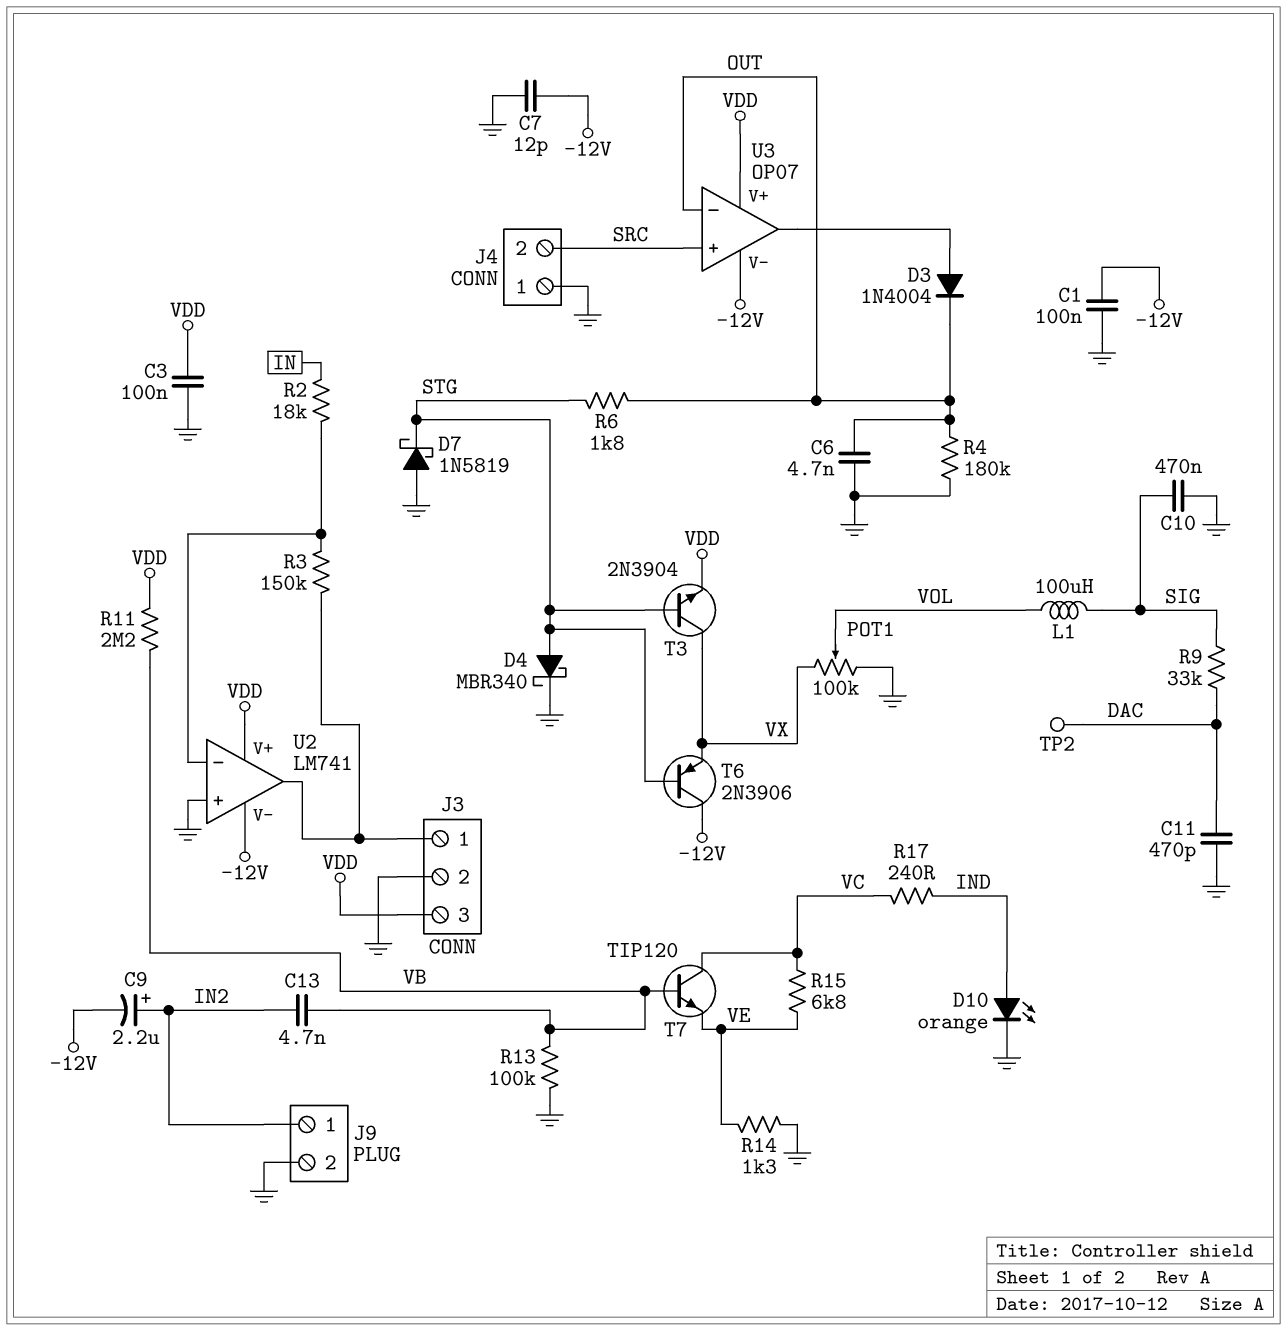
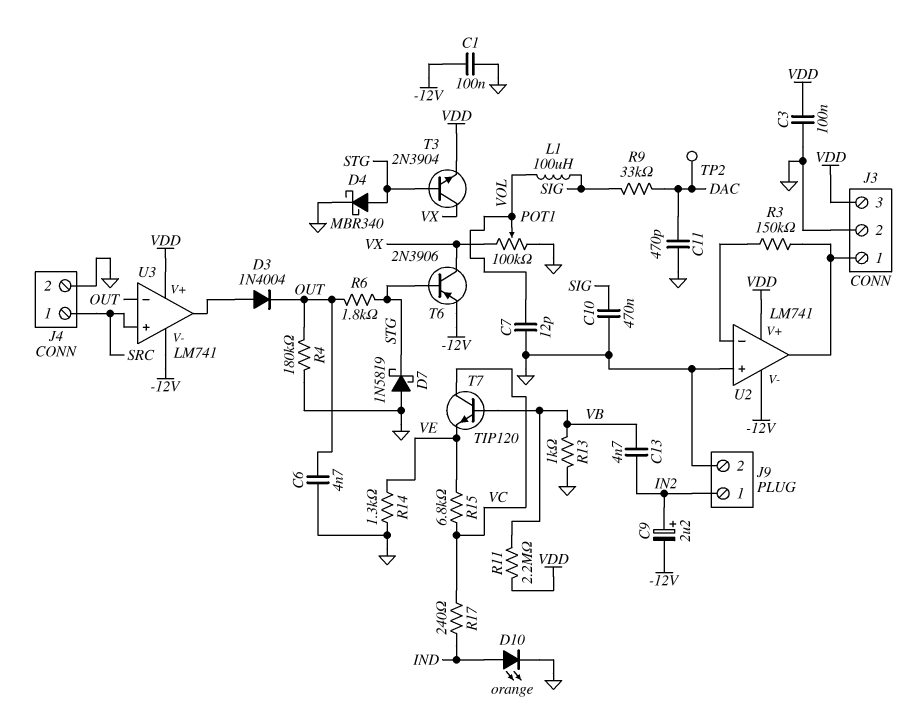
C7: 12pF (-12V, GND) -> 12pF (GND, VOL)
J4 pin 1: GND -> SRC
J4 pin 2: SRC -> GND
R2: 18k (IN, U2/in-) -> none
R13: 100k (GND, VB) -> 1k (GND, VB)
T6: PNP 2N3906 (B STG, C -12V, E VX) -> PNP 2N3906 (B STG, C VX, E -12V)
U3: OP07 -> LM741

